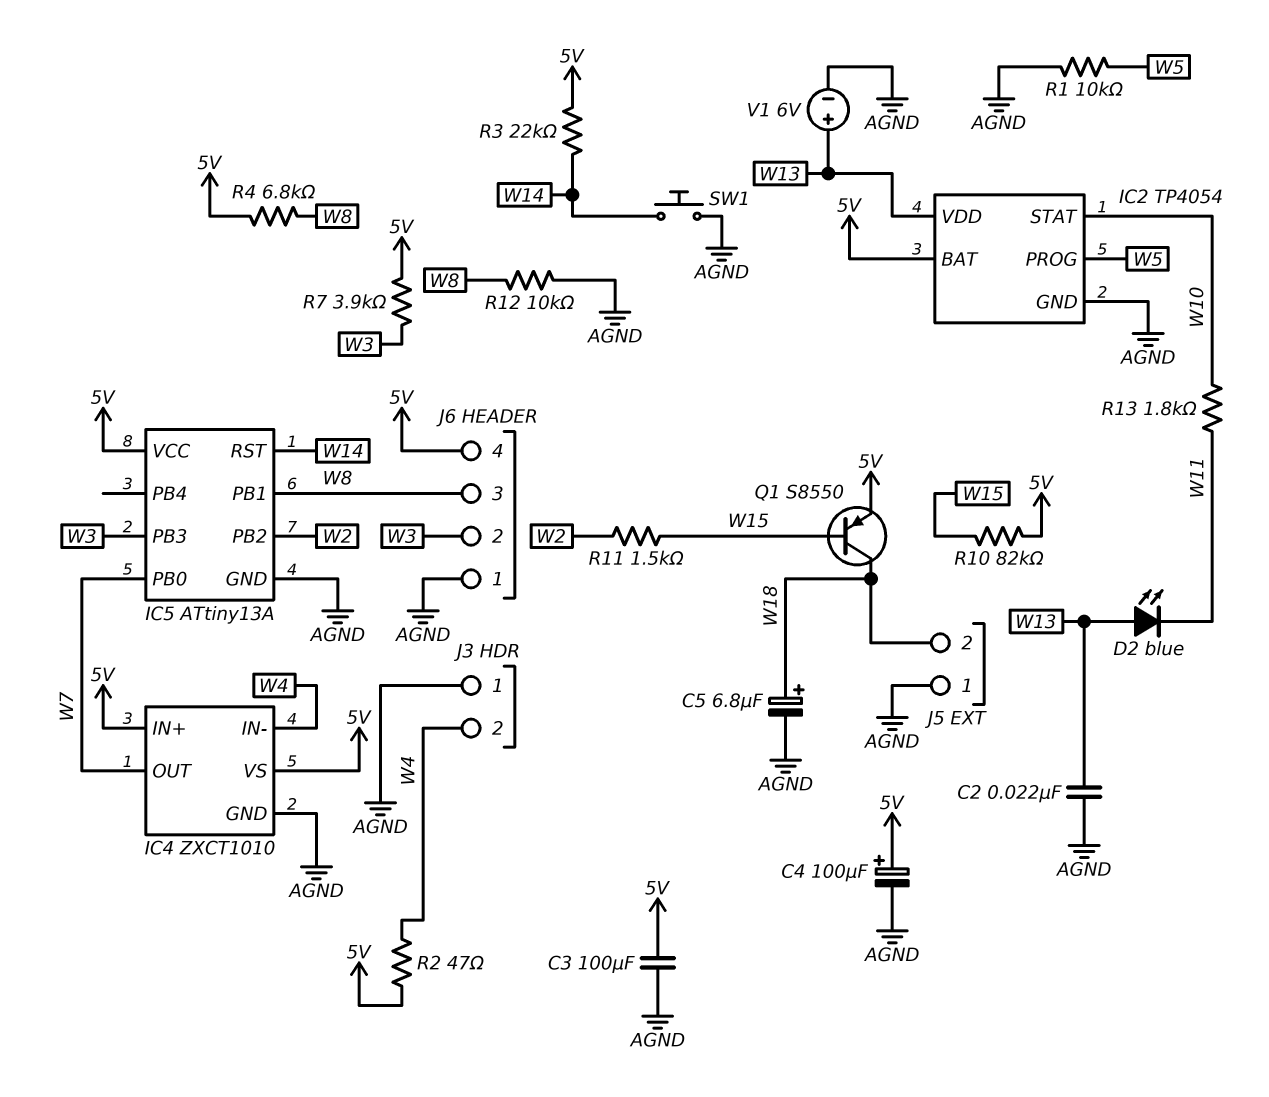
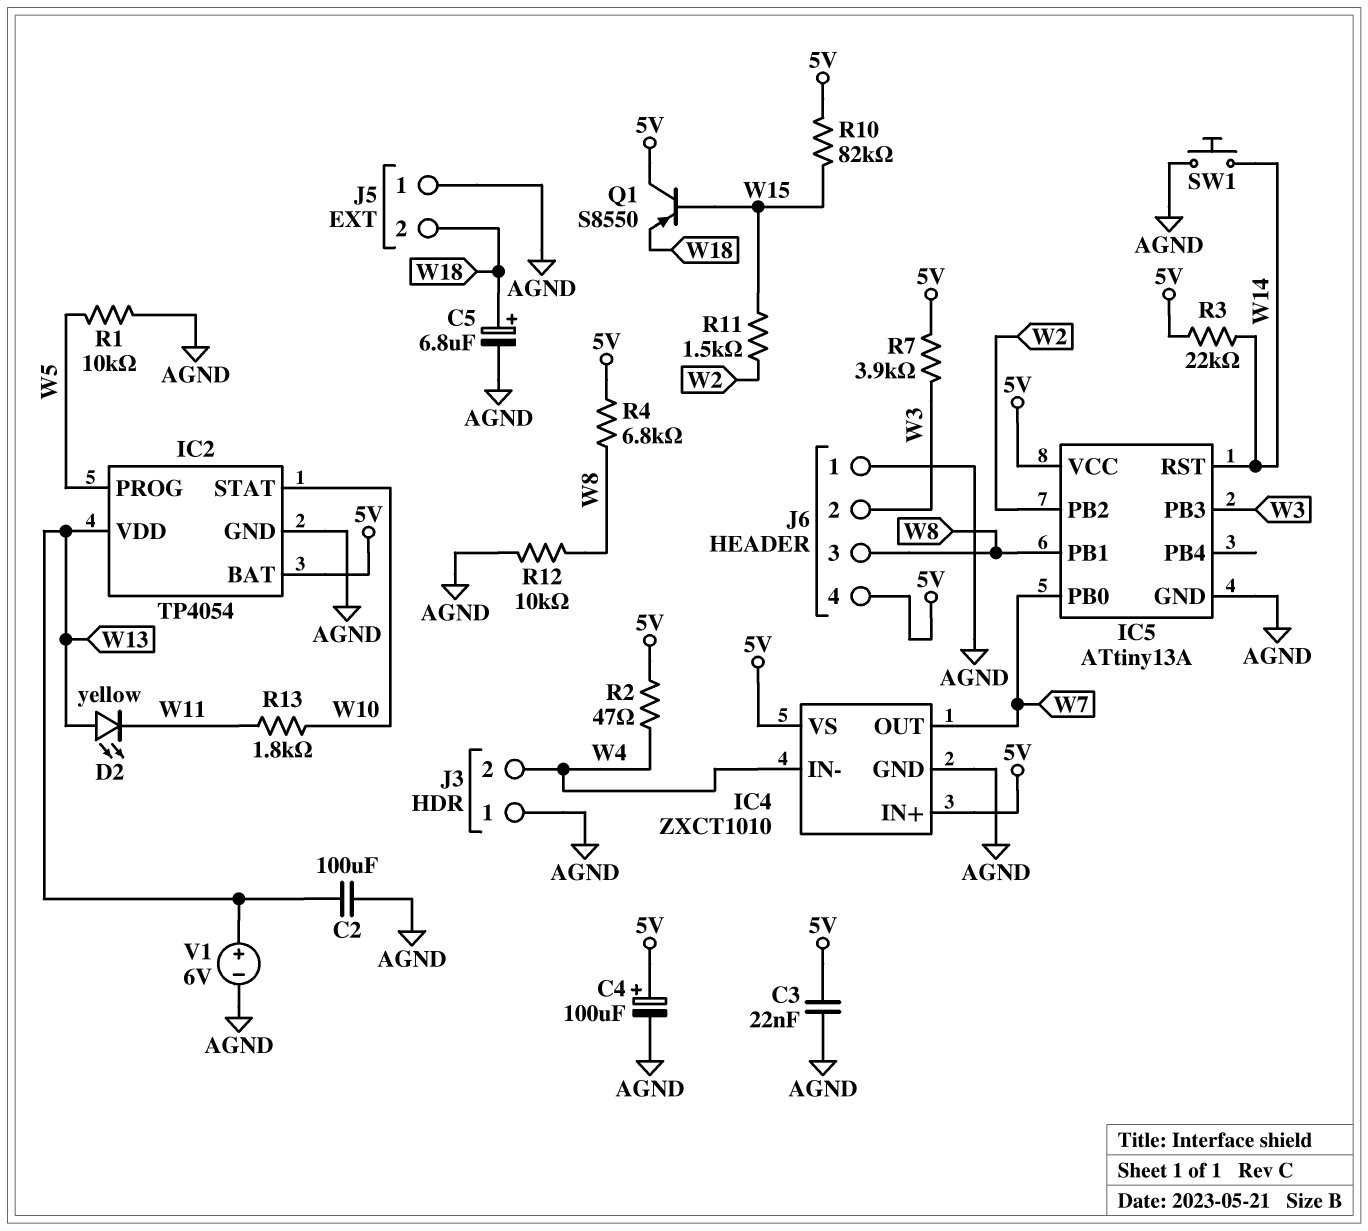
C2: 22nF (AGND, W13) -> 100uF (AGND, W13)
C3: 100uF (5V, AGND) -> 22nF (5V, AGND)
D2: LED blue (A W13, K W11) -> LED yellow (A W13, K W11)
Q1: PNP S8550 (B W15, C W18, E 5V) -> PNP S8550 (B W15, C 5V, E W18)

